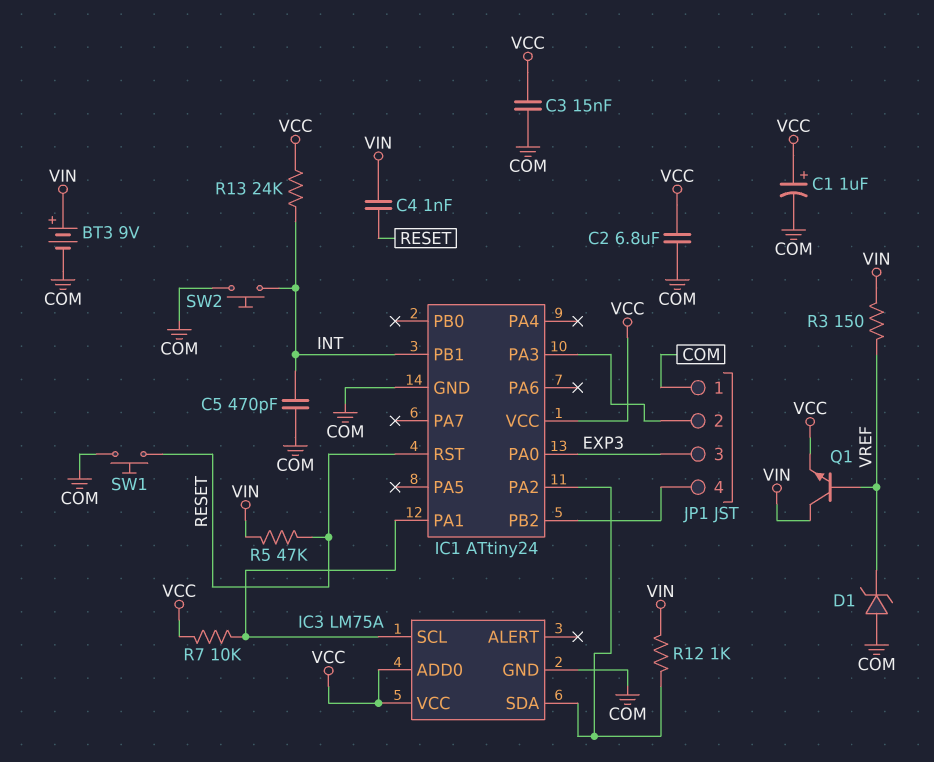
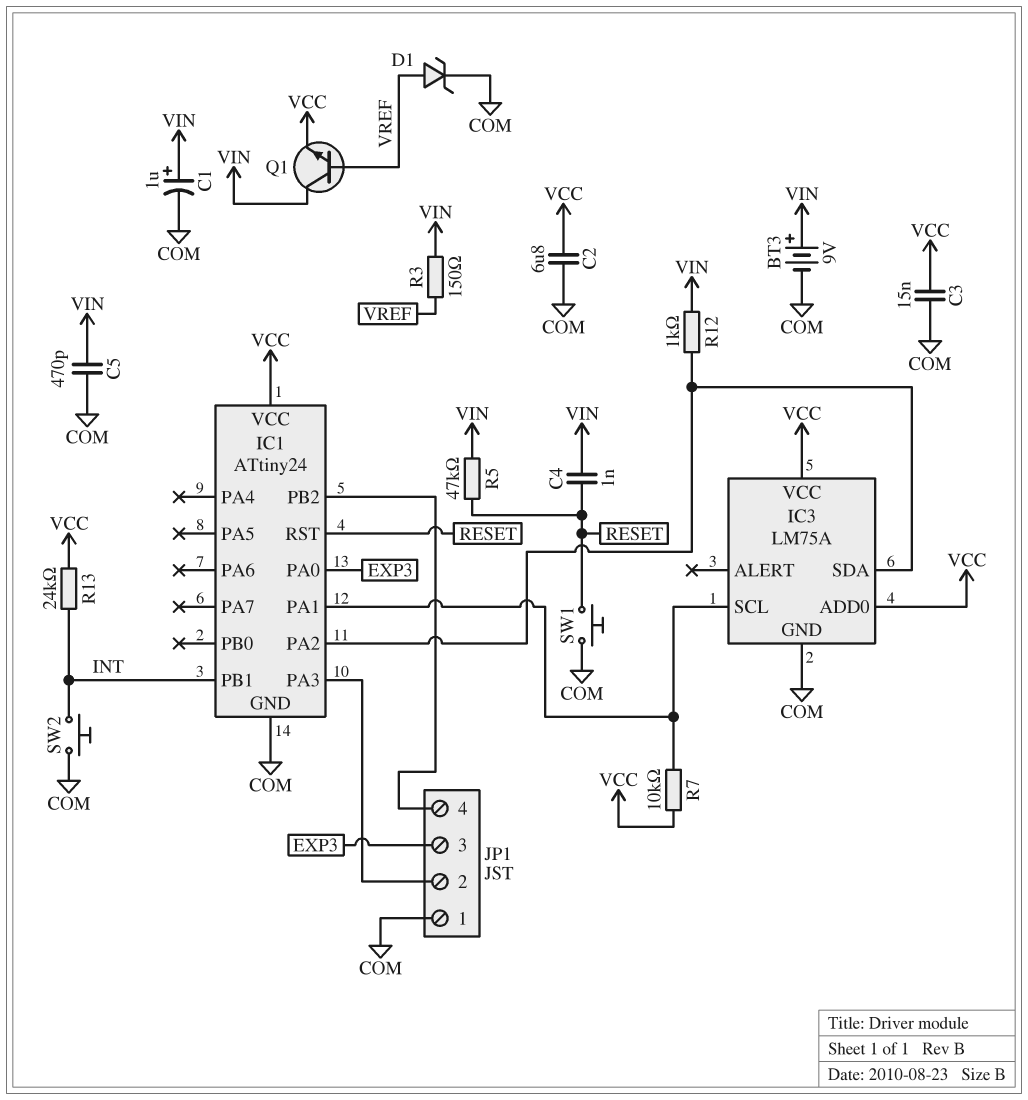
C1: 1uF (plus VCC, minus COM) -> 1uF (plus VIN, minus COM)
C5: 470pF (COM, INT) -> 470pF (COM, VIN)
D1: zener (A COM, K VREF) -> zener (A VREF, K COM)

